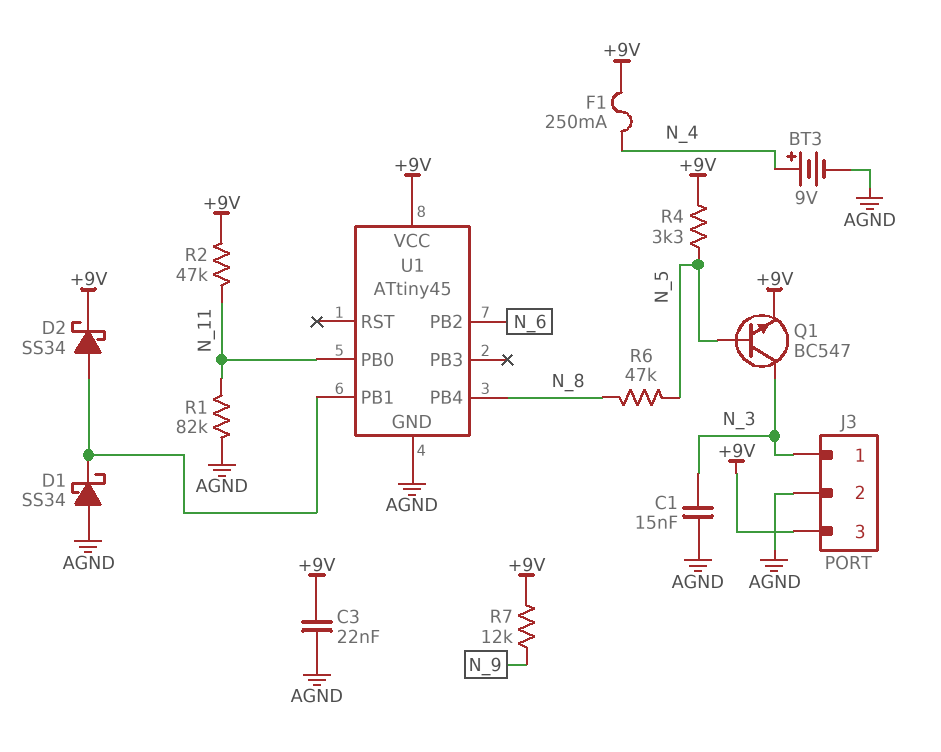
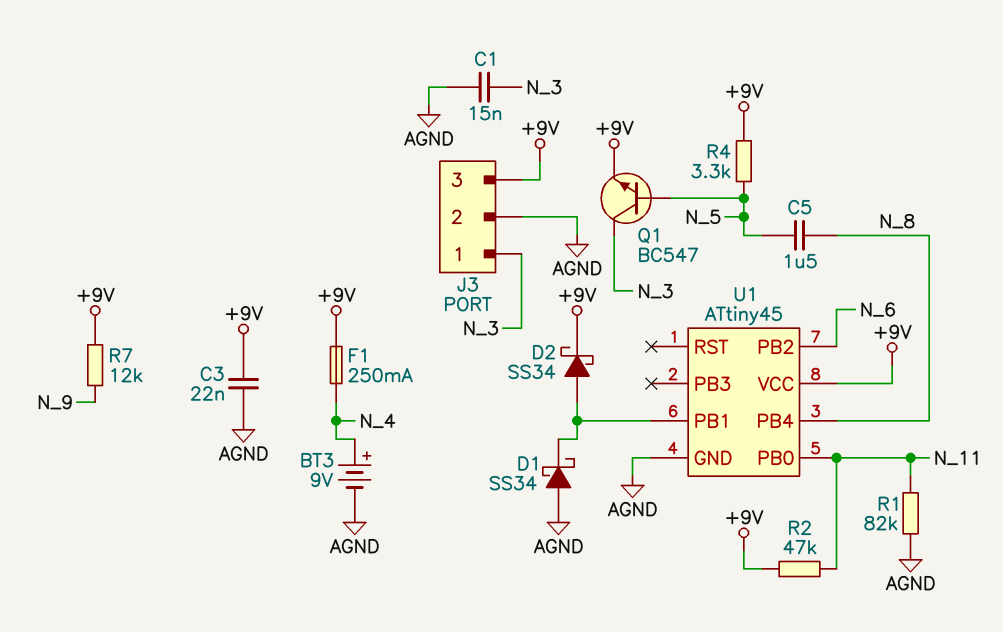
C5: none -> 1.5uF (N_5, N_8)
R6: 47k (N_5, N_8) -> none

